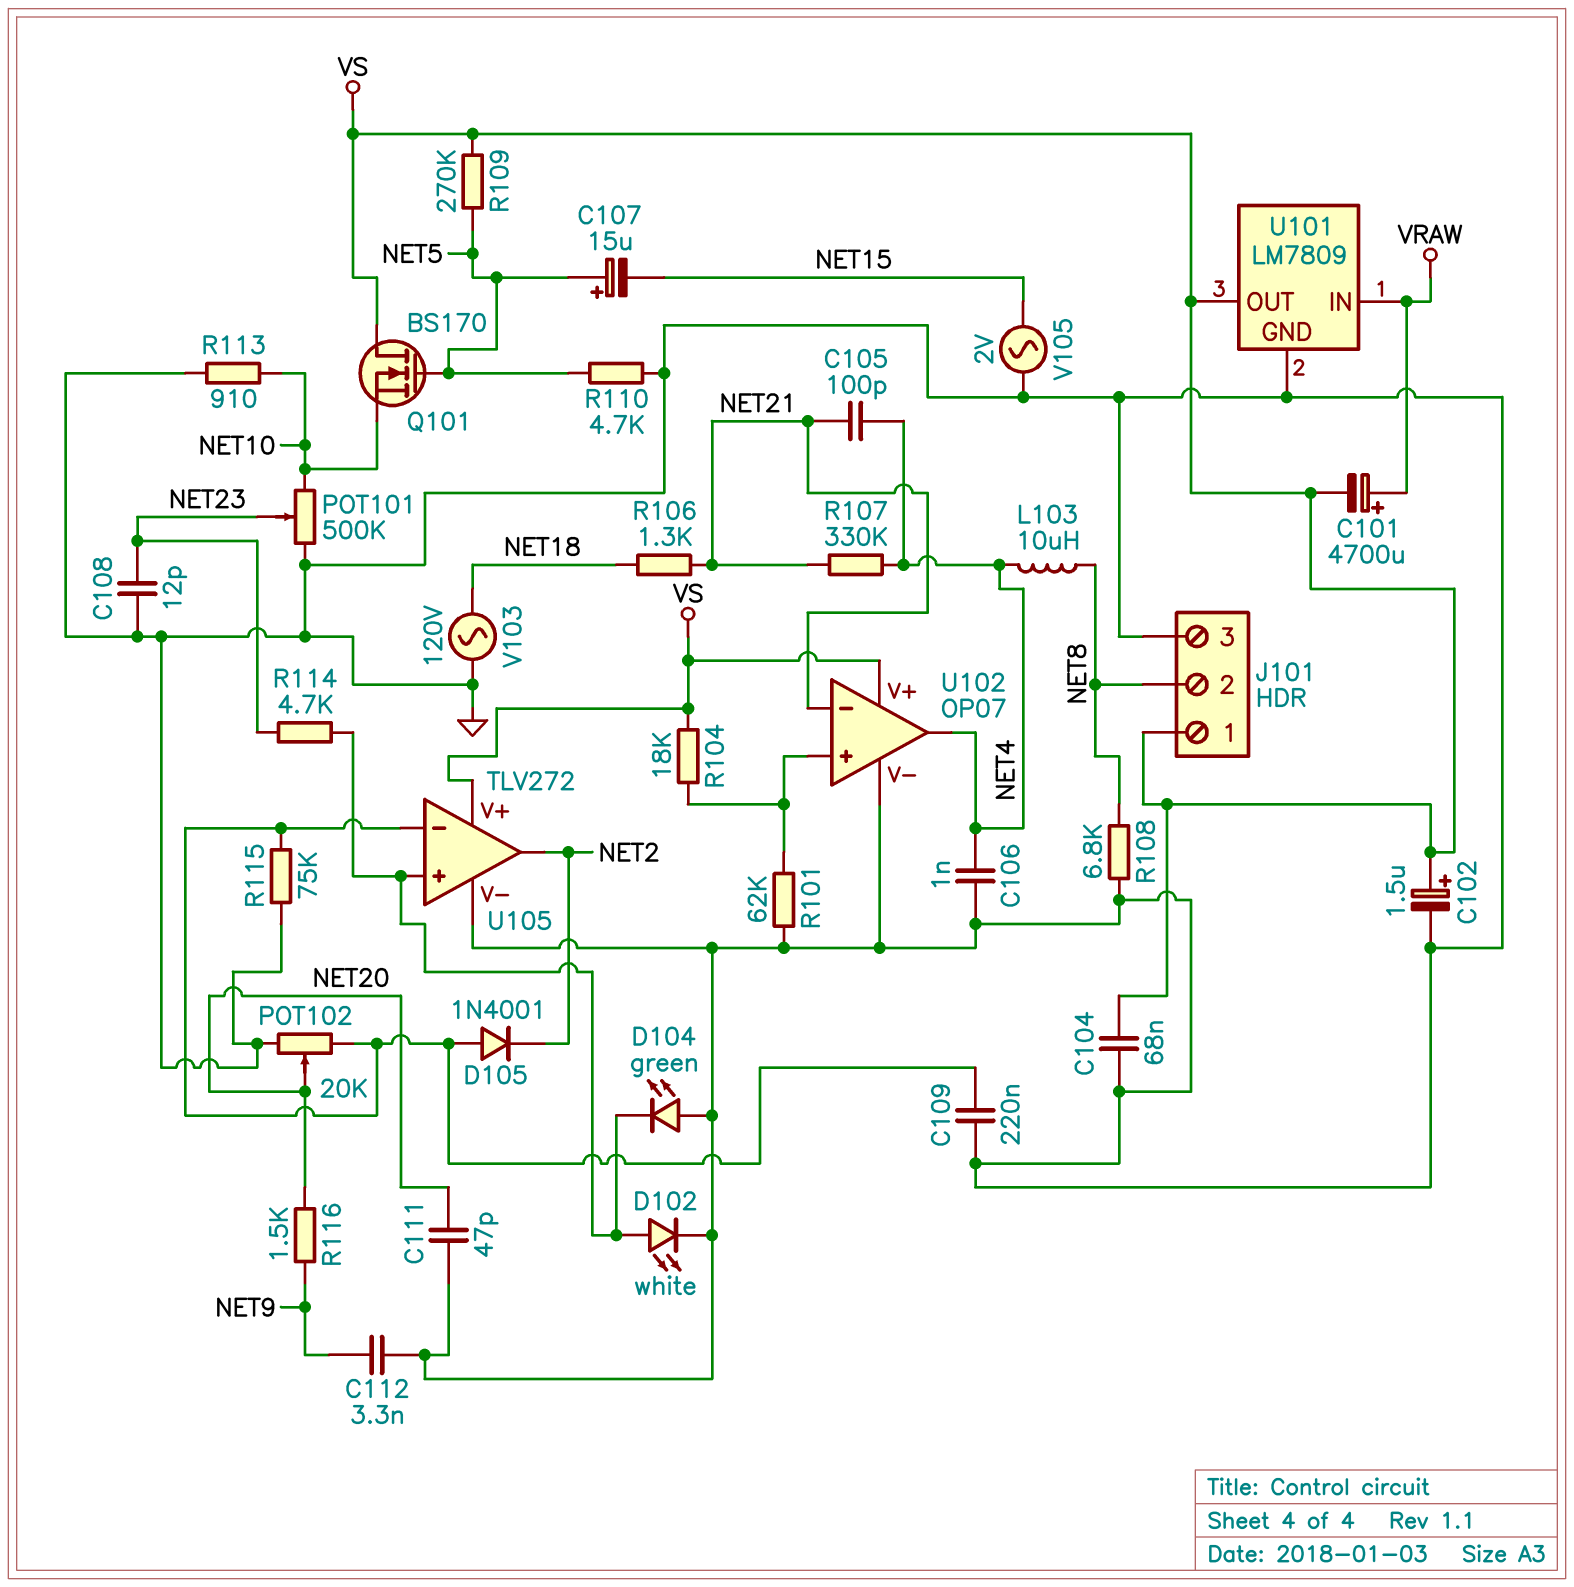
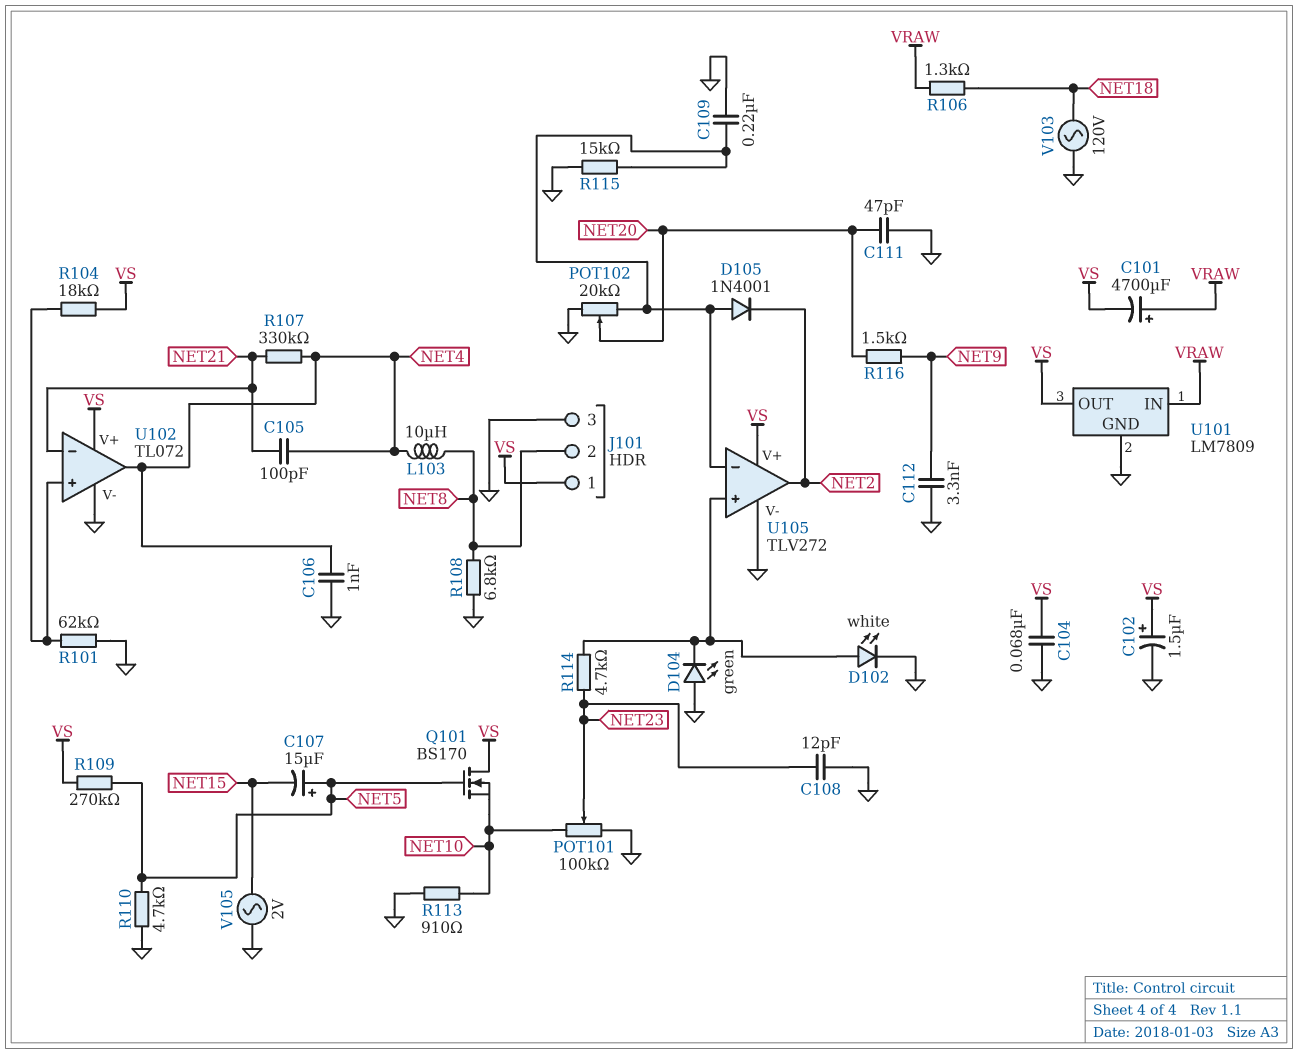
POT101: 500k (GND, NET10, wiper NET23) -> 100k (GND, NET10, wiper NET23)
R106: 1.3k (NET18, NET21) -> 1.3k (NET18, VRAW)
R115: 75k (GND, U105/in-) -> 15k (GND, U105/in-)
U102: OP07 -> TL072

